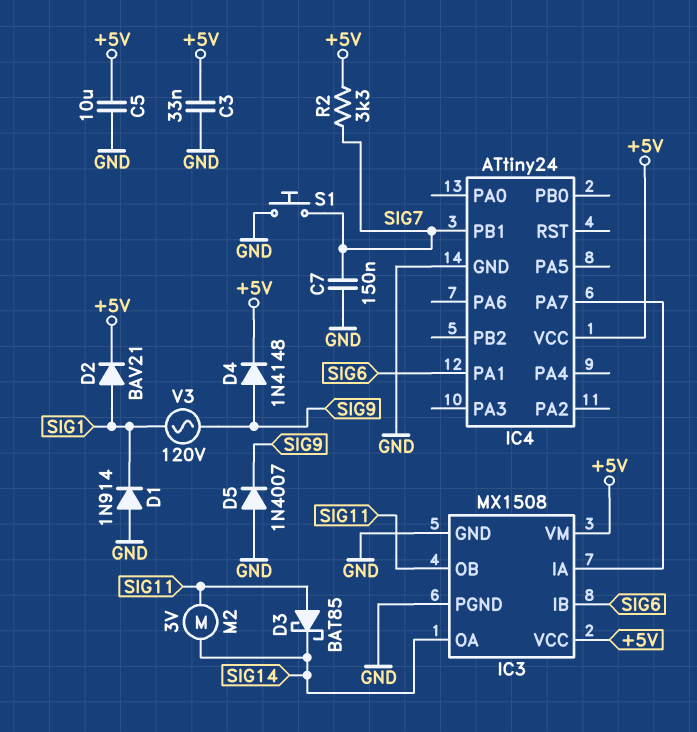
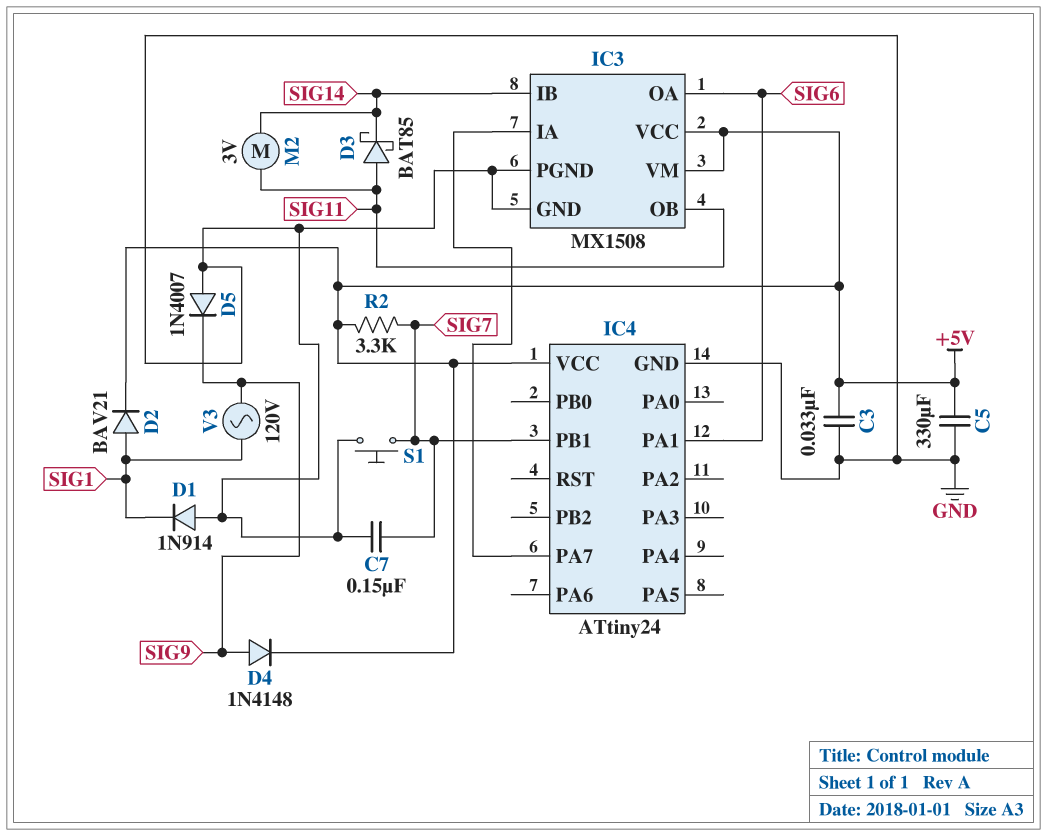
C5: 10uF (+5V, GND) -> 330uF (+5V, GND)
IC3 pin IB: SIG6 -> SIG14
IC3 pin OA: SIG14 -> SIG6

